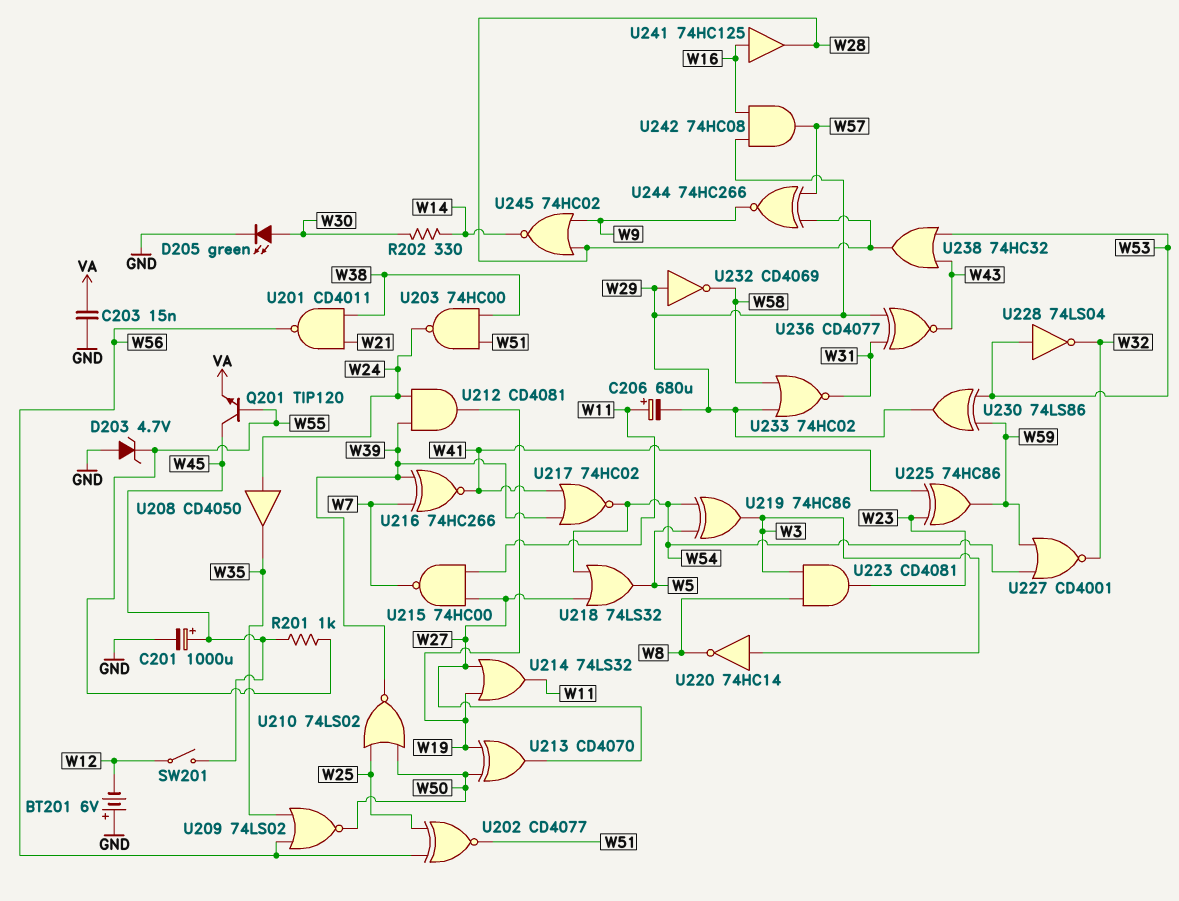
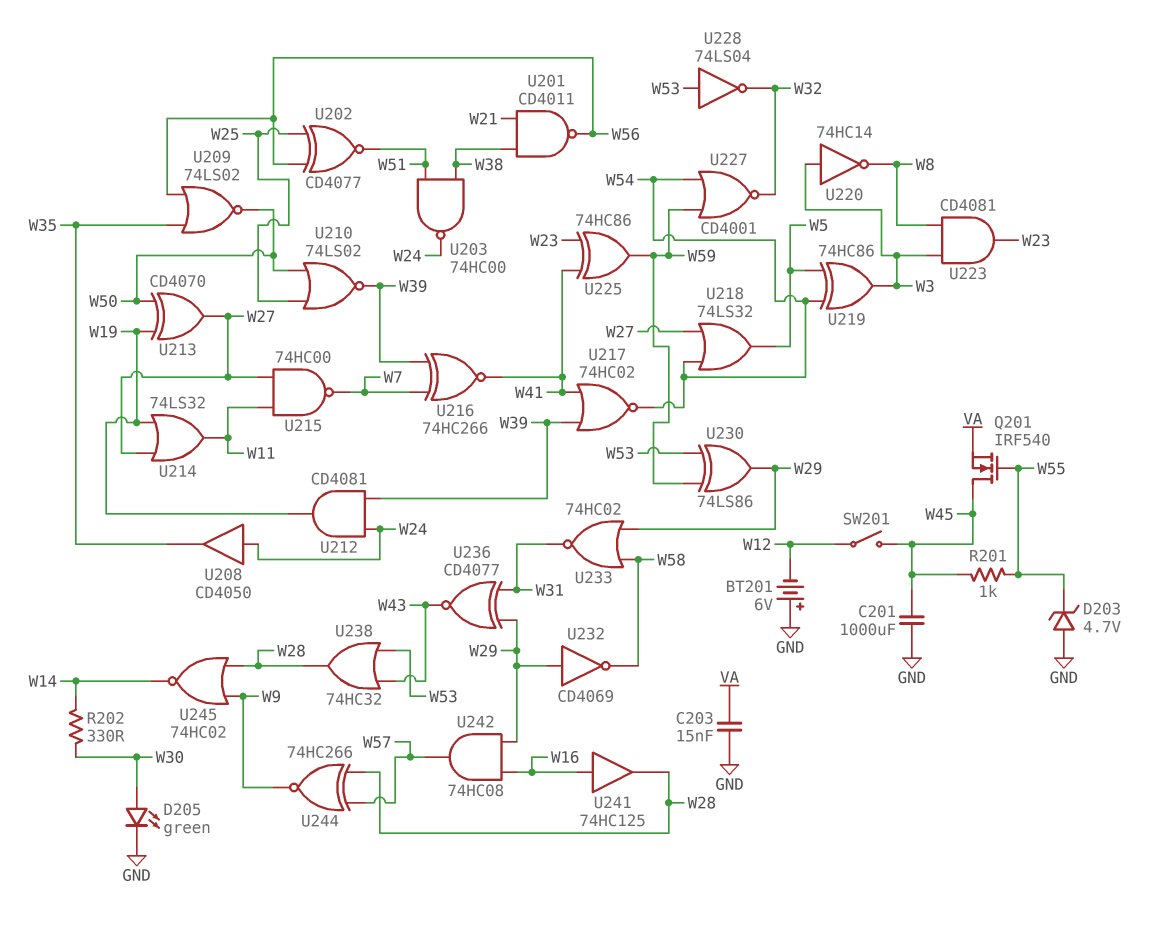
C201: 1000uF (plus W45, minus GND) -> 1000uF (GND, W45)
C206: 680uF (plus W11, minus W29) -> none
Q201: NPN TIP120 (B W55, C W45, E VA) -> NMOS IRF540 (G W55, D W45, S VA)

